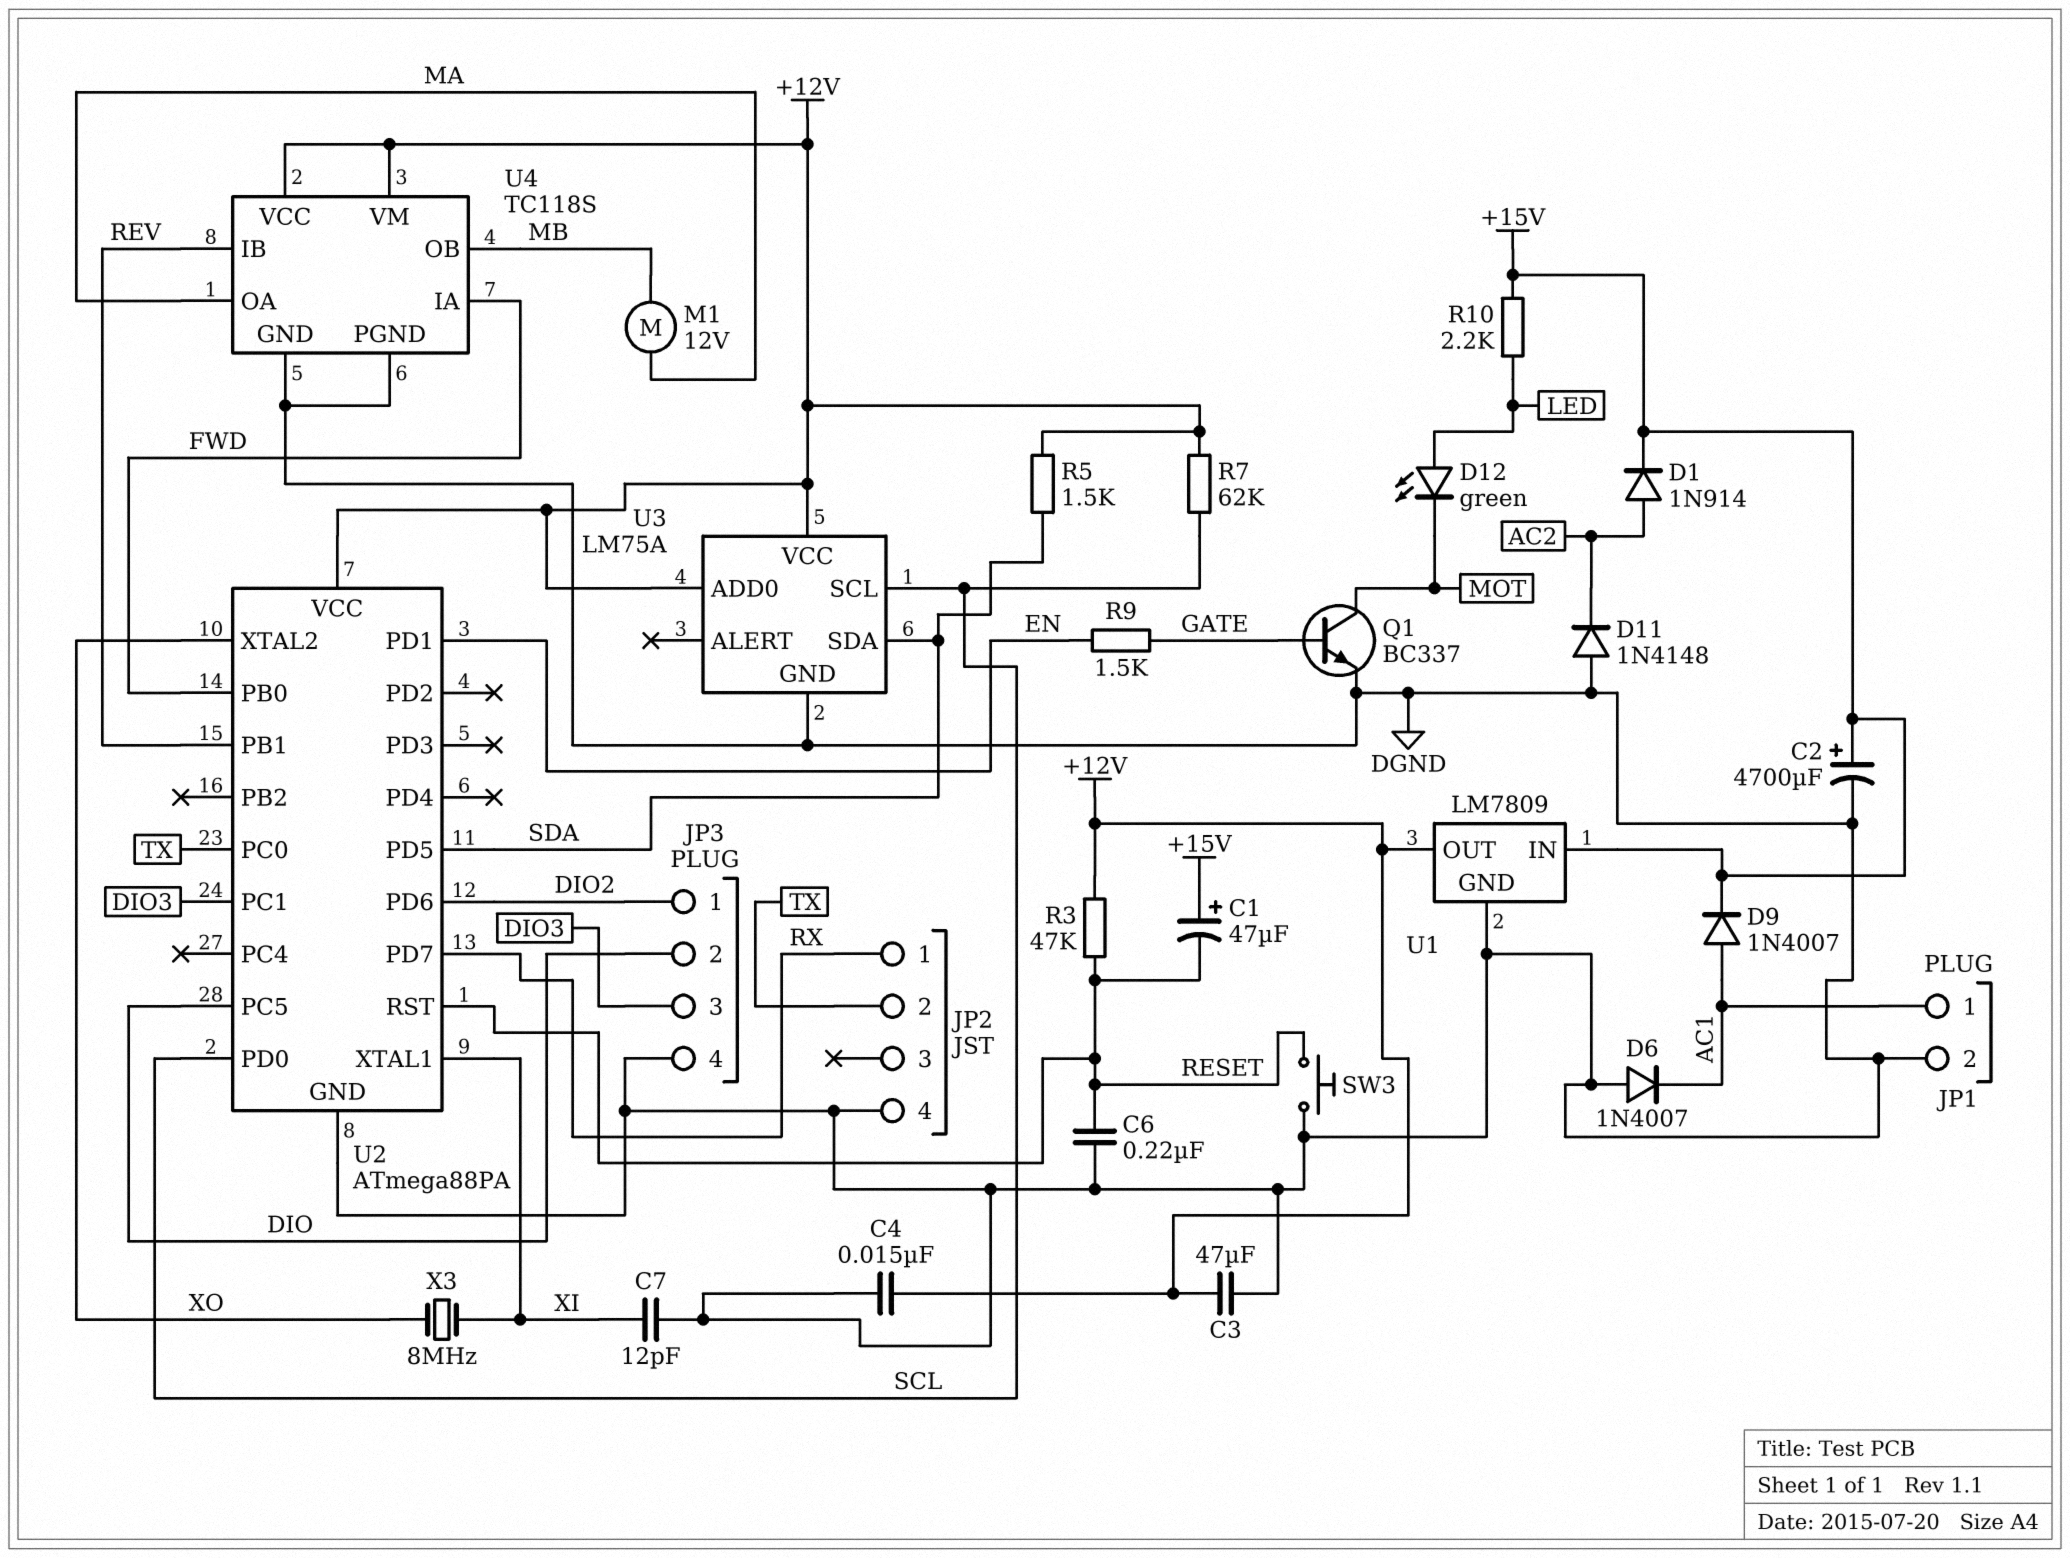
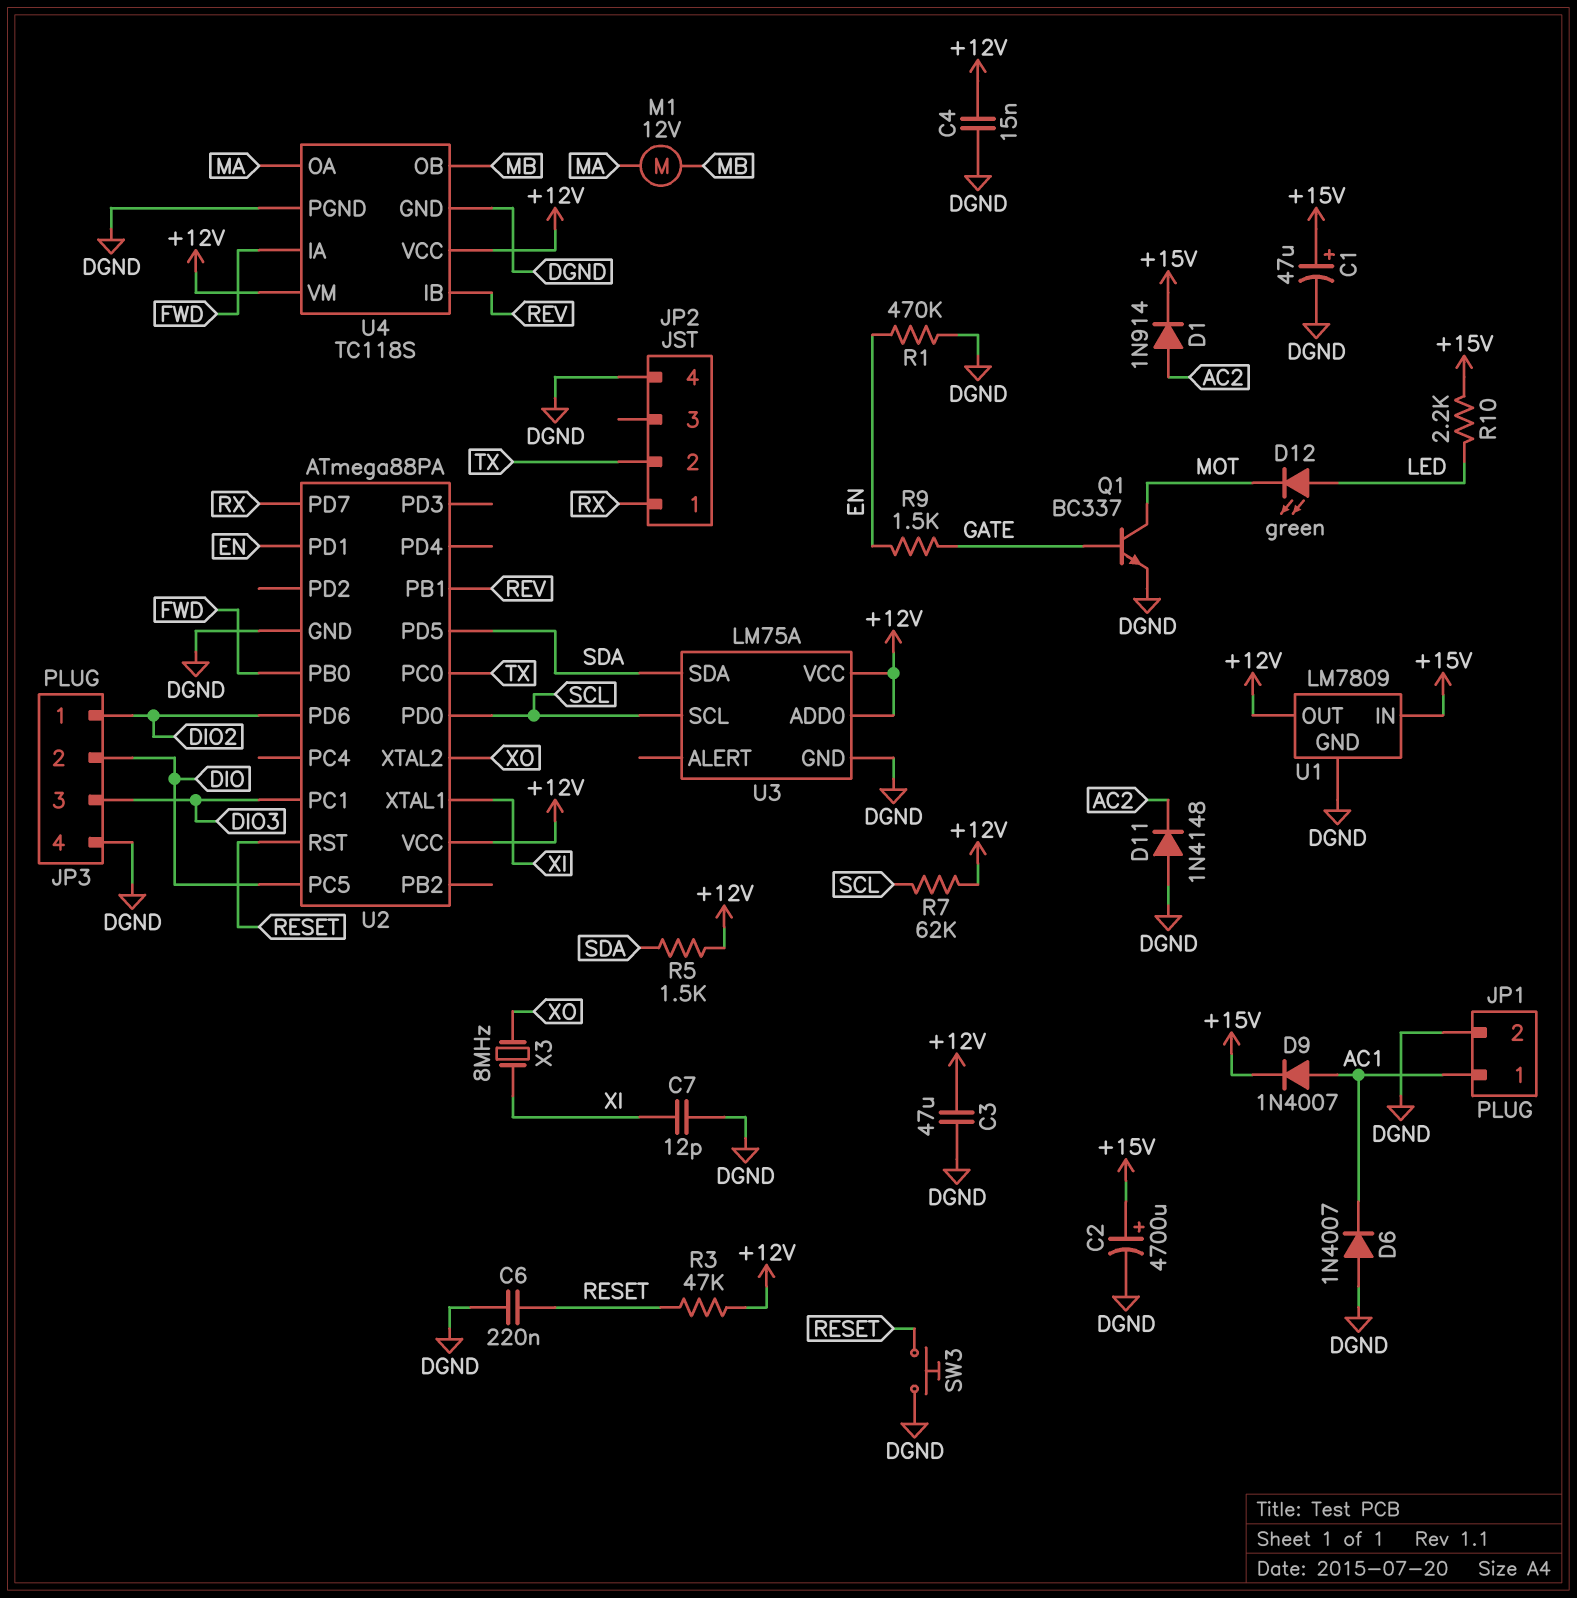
C1: 47uF (plus +15V, minus RESET) -> 47uF (plus +15V, minus DGND)
R1: none -> 470k (DGND, EN)

